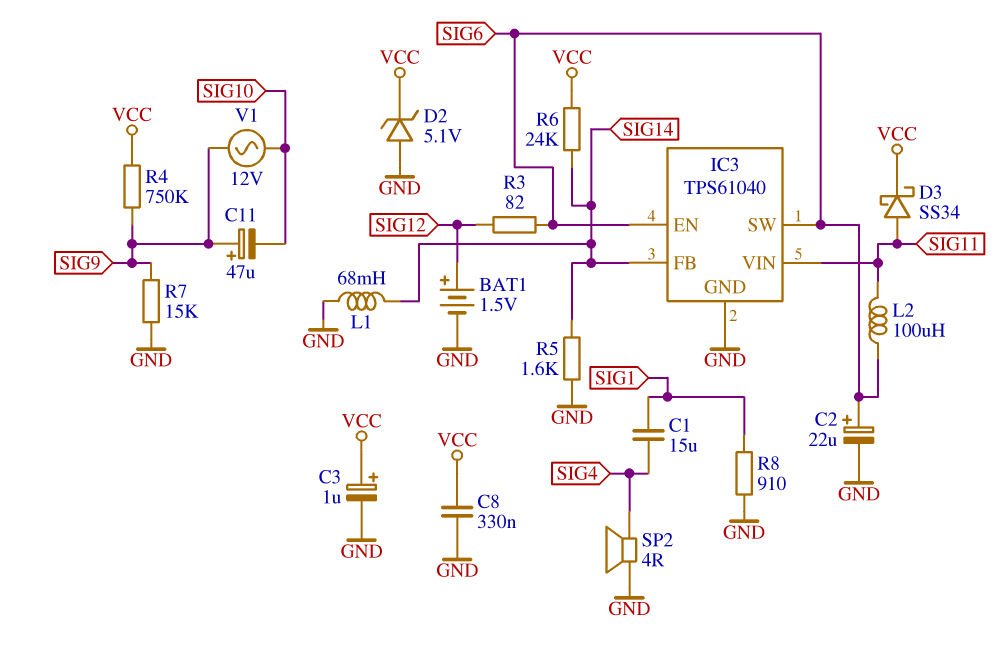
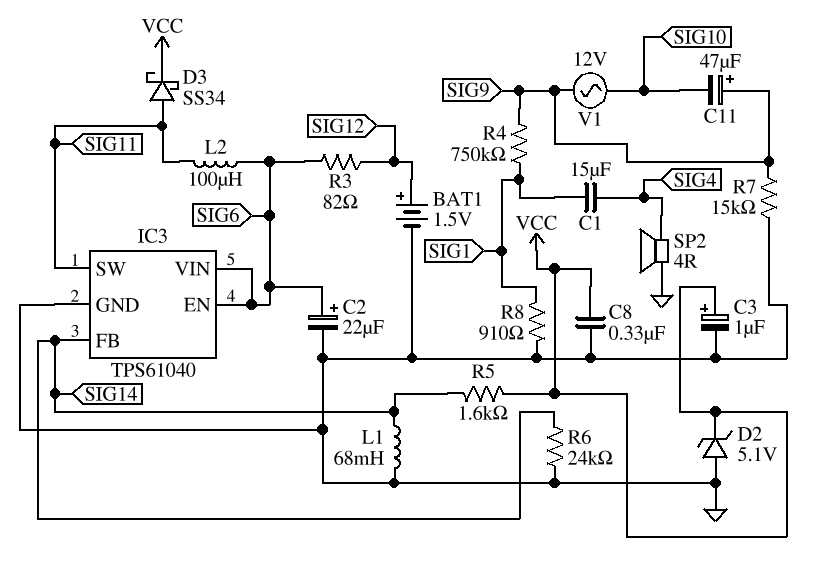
IC3 pin SW: SIG6 -> SIG11
IC3 pin VIN: SIG11 -> SIG6
R4: 750k (SIG9, VCC) -> 750k (SIG1, SIG9)
R5: 1.6k (GND, SIG14) -> 1.6k (SIG14, VCC)
R6: 24k (SIG14, VCC) -> 24k (GND, SIG14)

